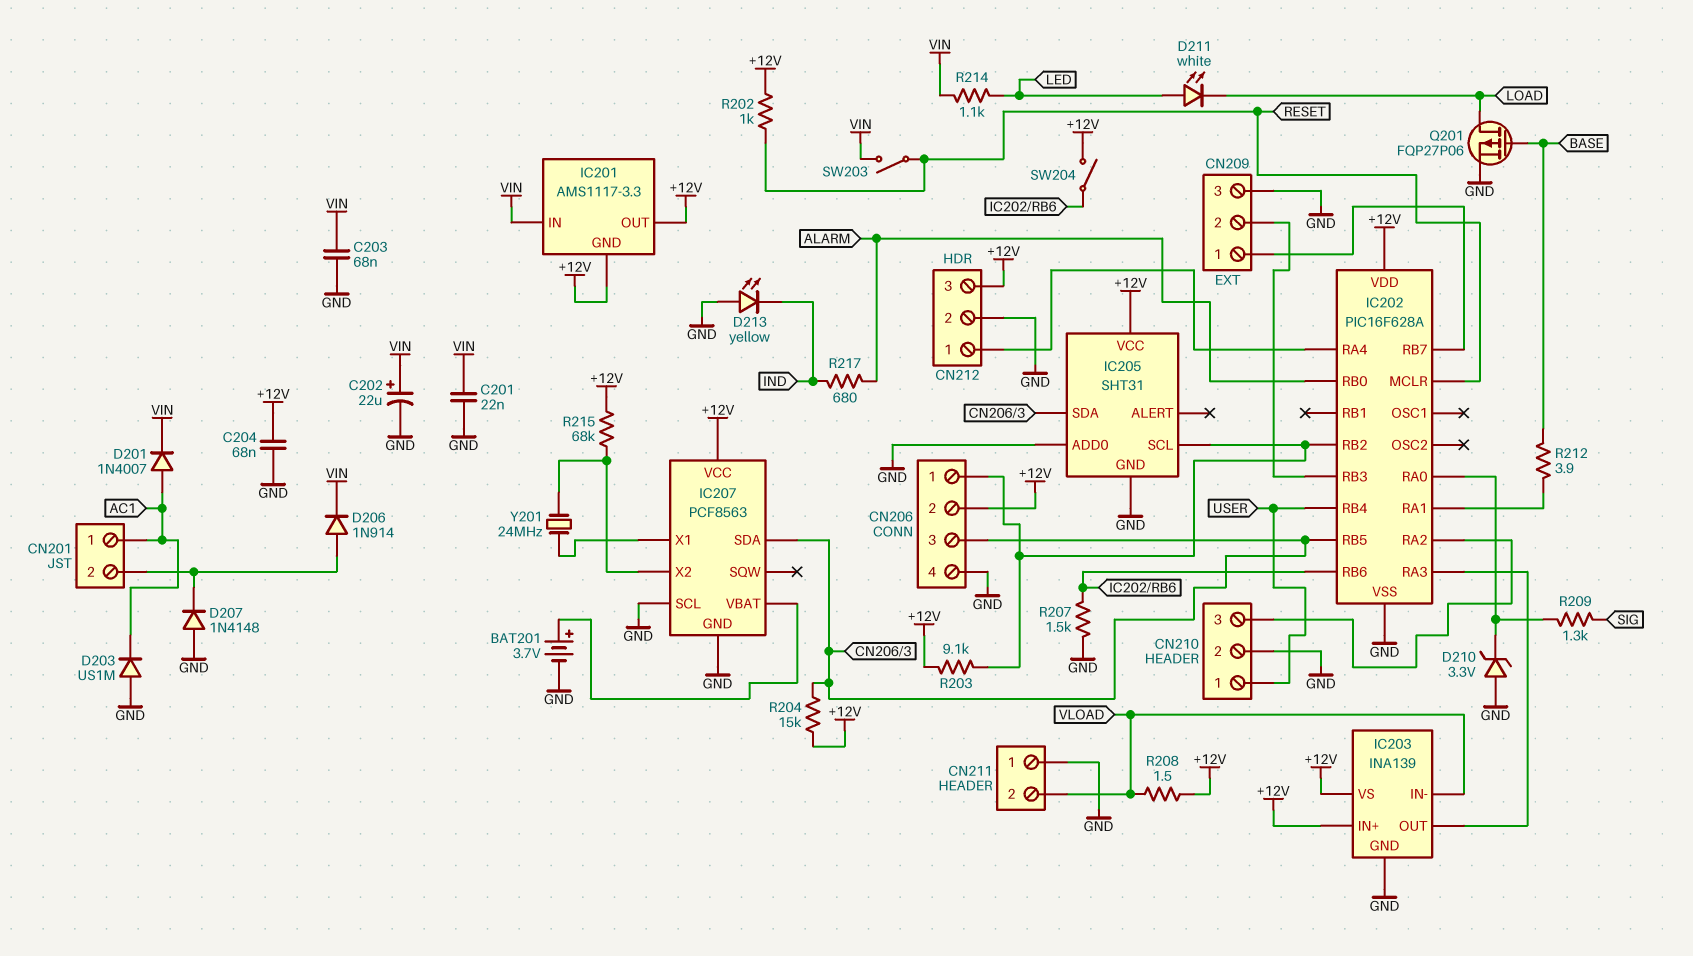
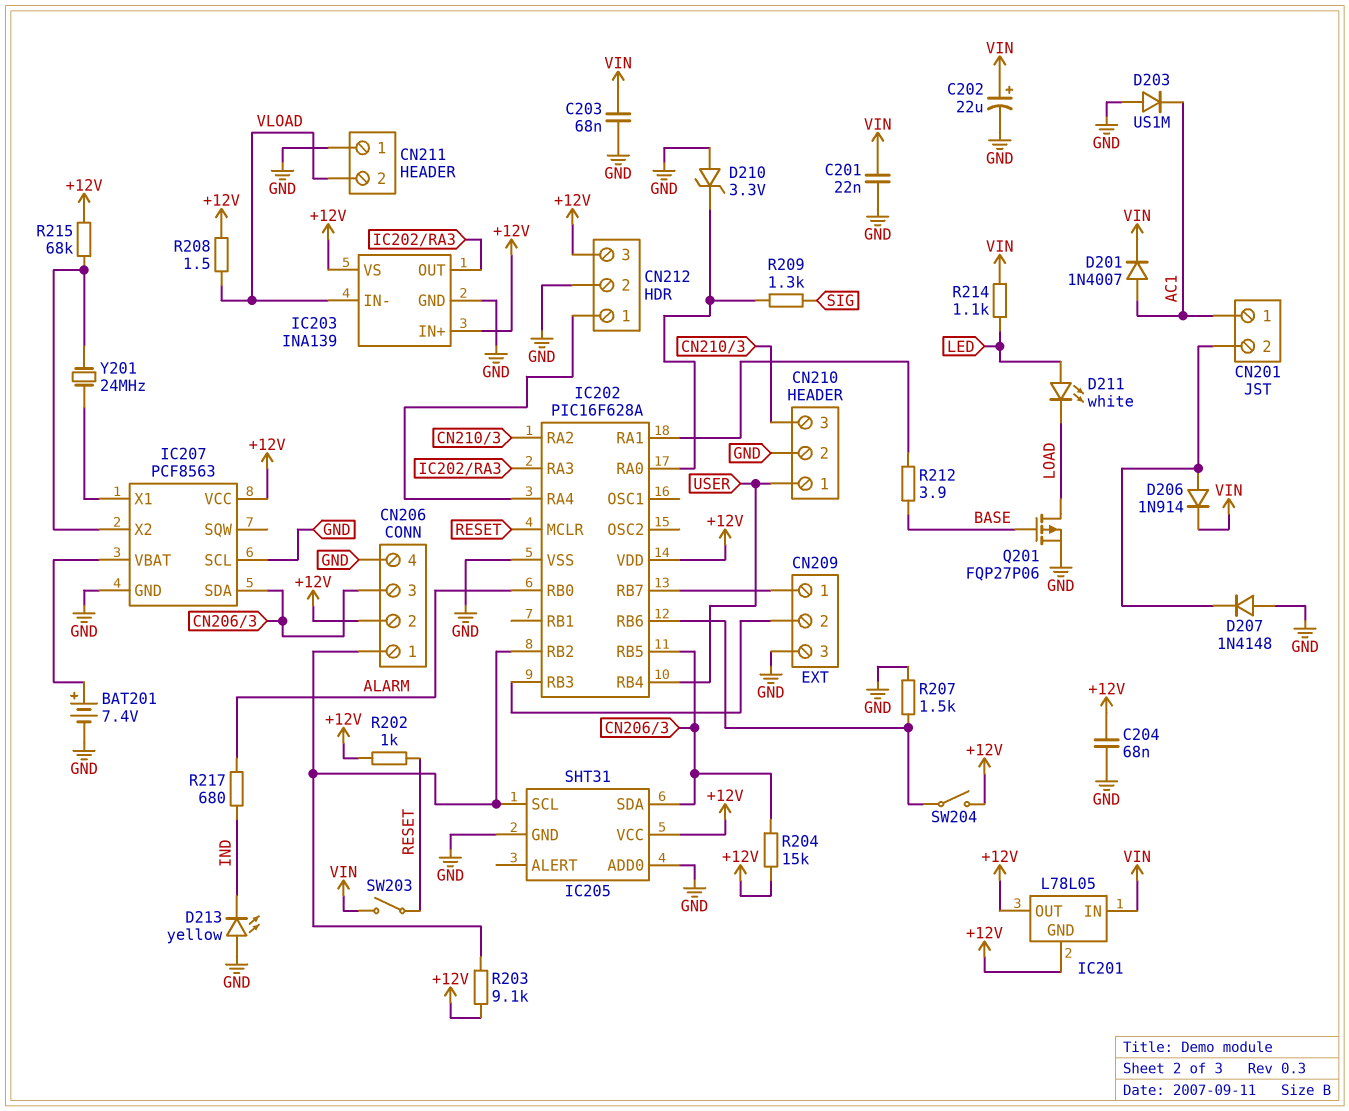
BAT201: 3.7V (plus IC207/VBAT, minus GND) -> 7.4V (plus IC207/VBAT, minus GND)
IC201: AMS1117-3.3 -> L78L05

